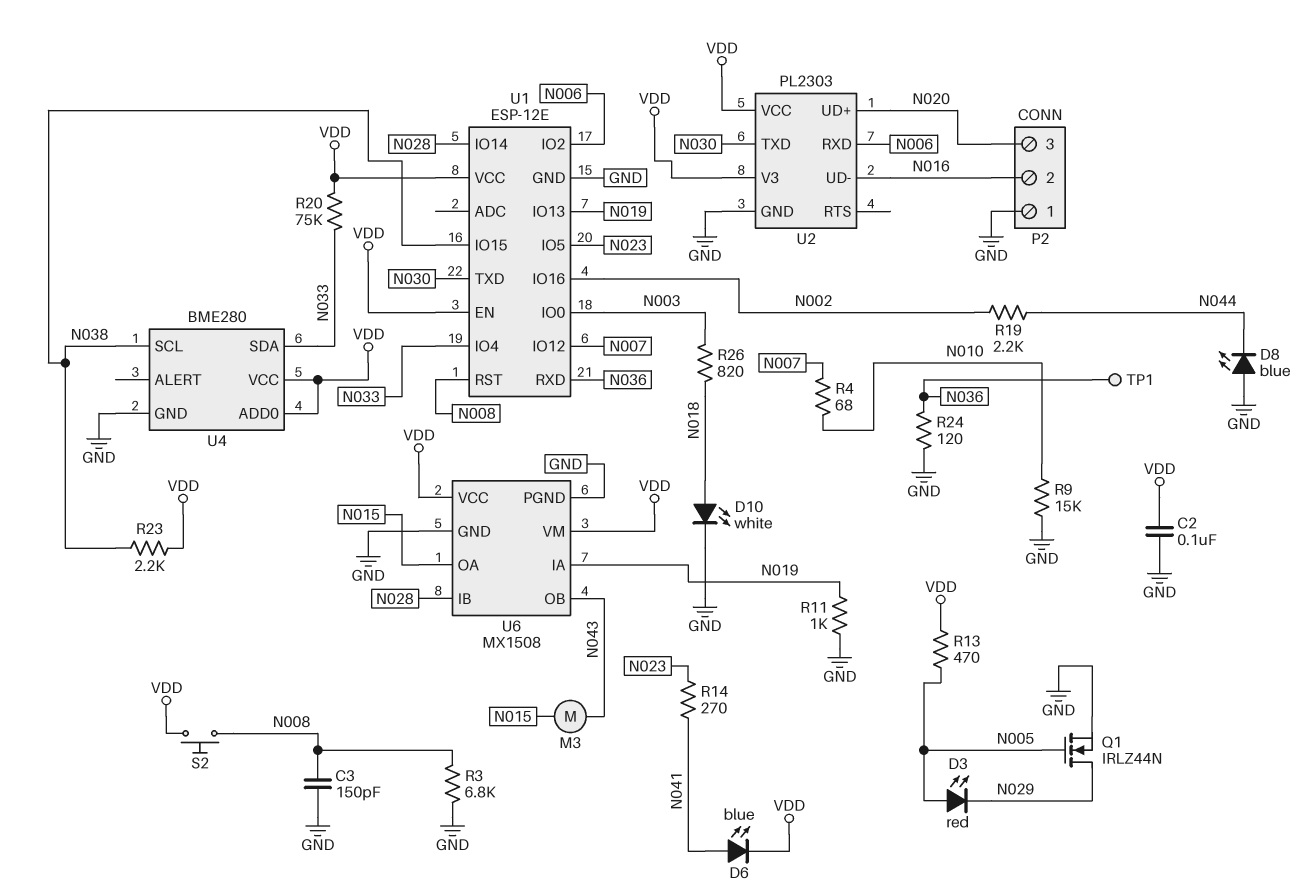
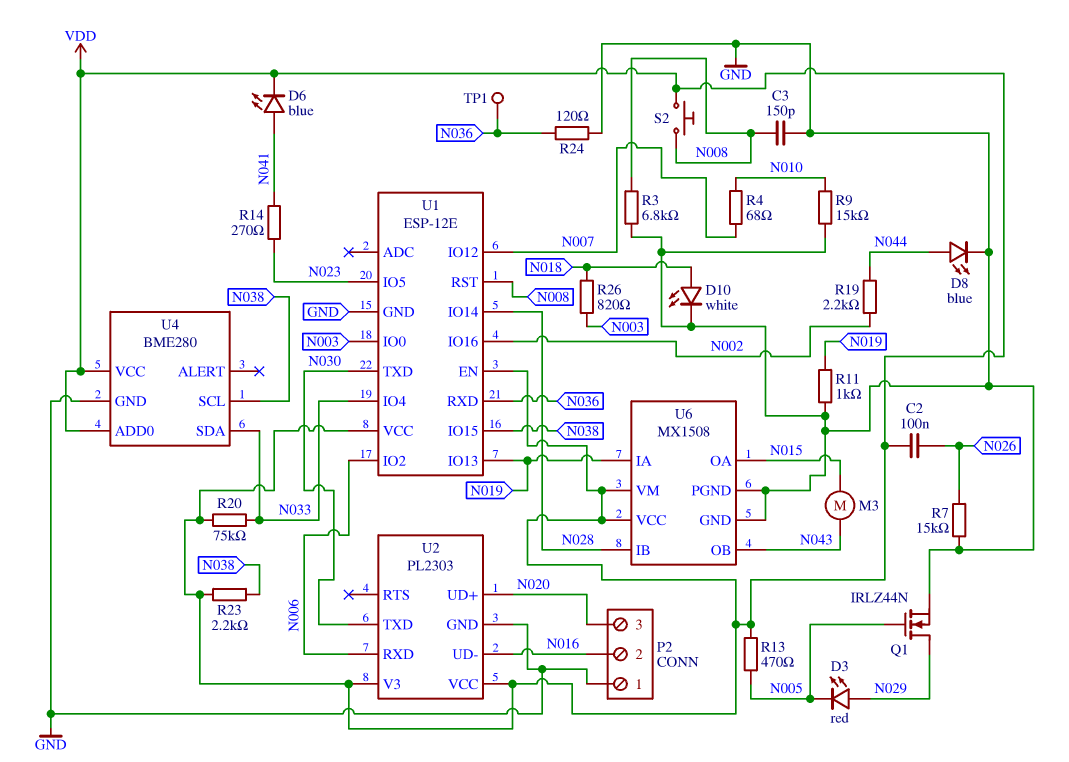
C2: 100nF (GND, VDD) -> 100nF (N026, VDD)
D3: LED red (A N005, K N029) -> LED red (A N029, K N005)
D8: LED blue (A GND, K N044) -> LED blue (A N044, K GND)
R7: none -> 15k (GND, N026)

